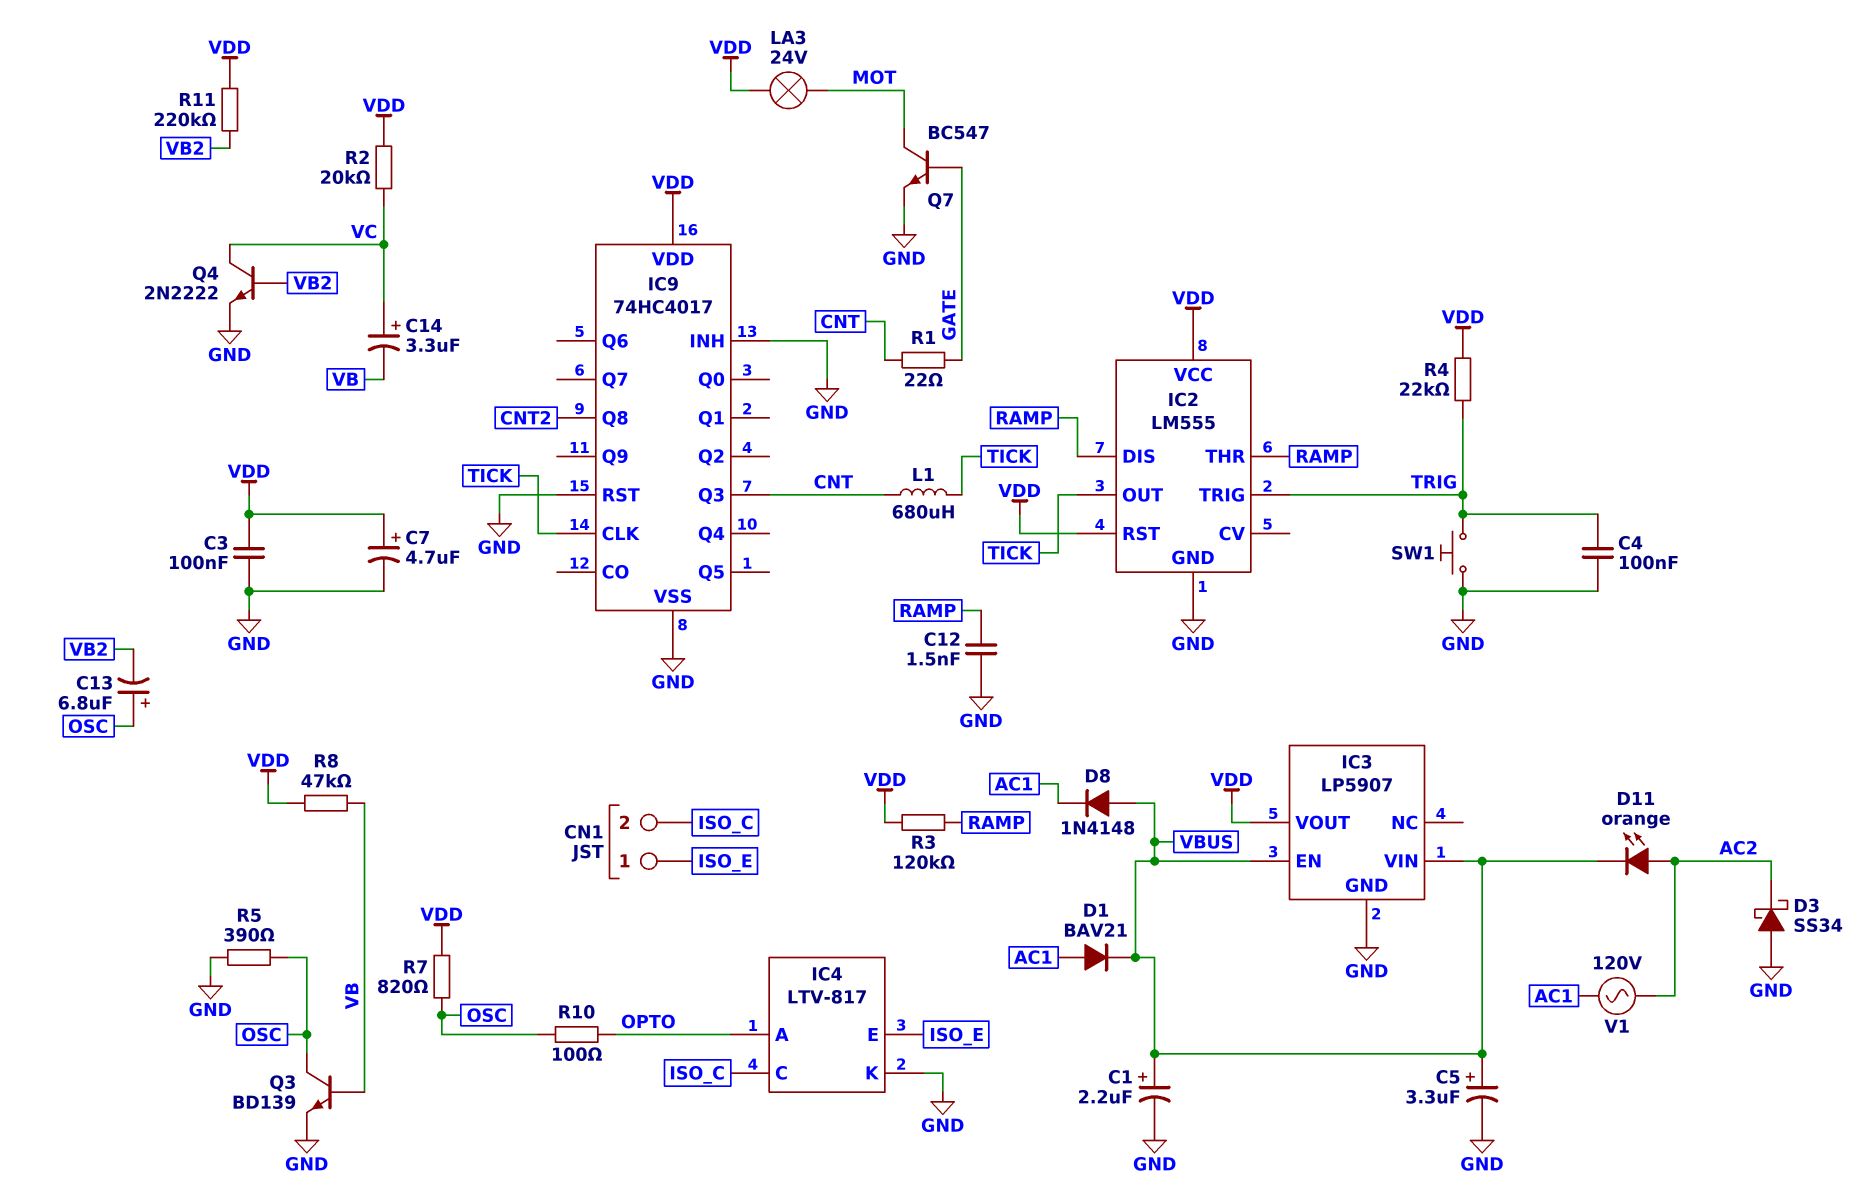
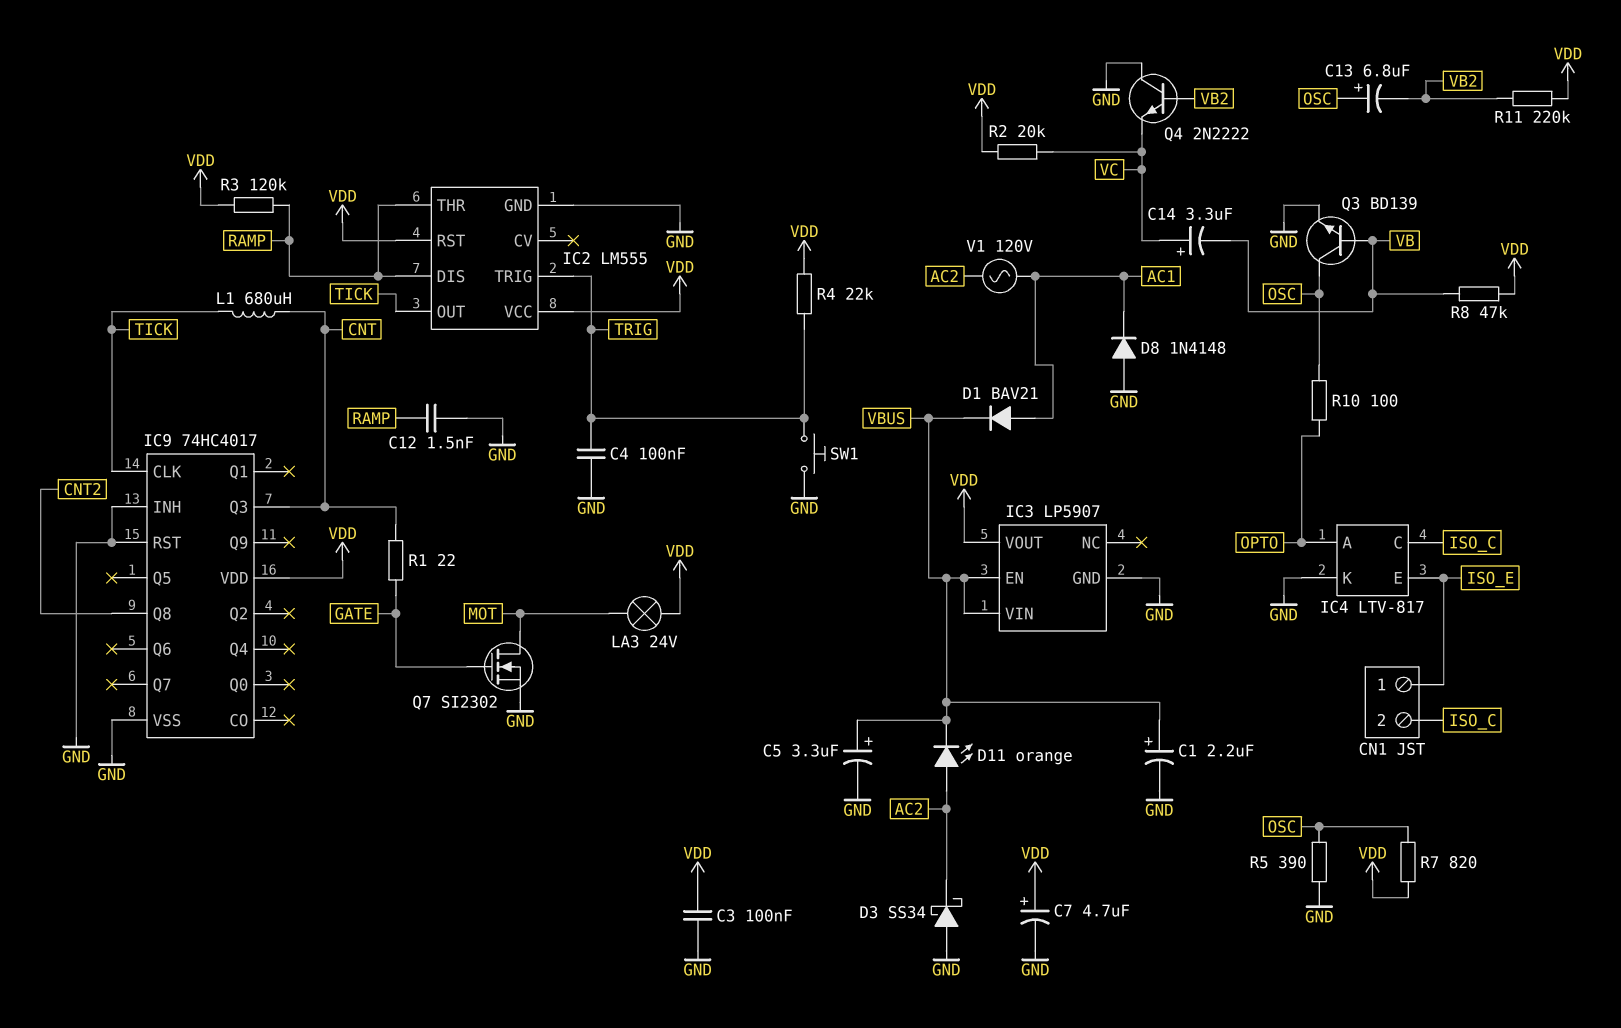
D8: diode 1N4148 (A VBUS, K AC1) -> diode 1N4148 (A GND, K AC1)
Q4: NPN 2N2222 (B VB2, C VC, E GND) -> NPN 2N2222 (B VB2, C GND, E VC)
Q7: NPN BC547 (B GATE, C MOT, E GND) -> NMOS SI2302 (G GATE, D MOT, S GND)

